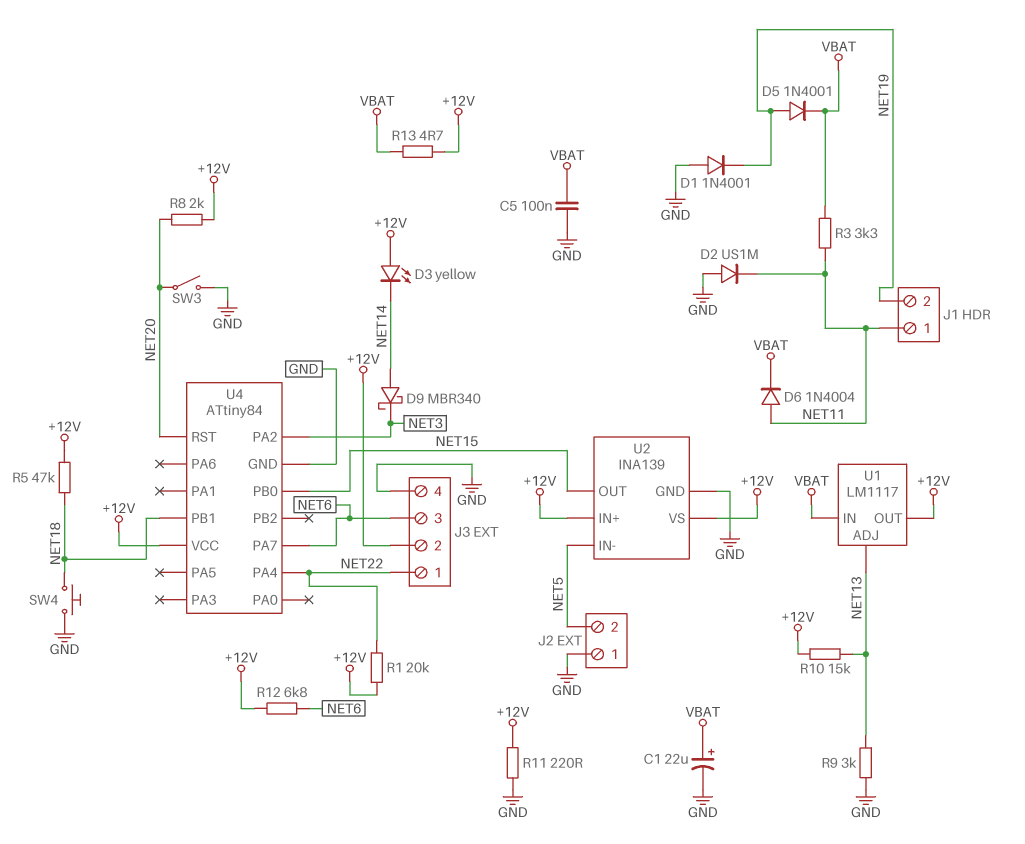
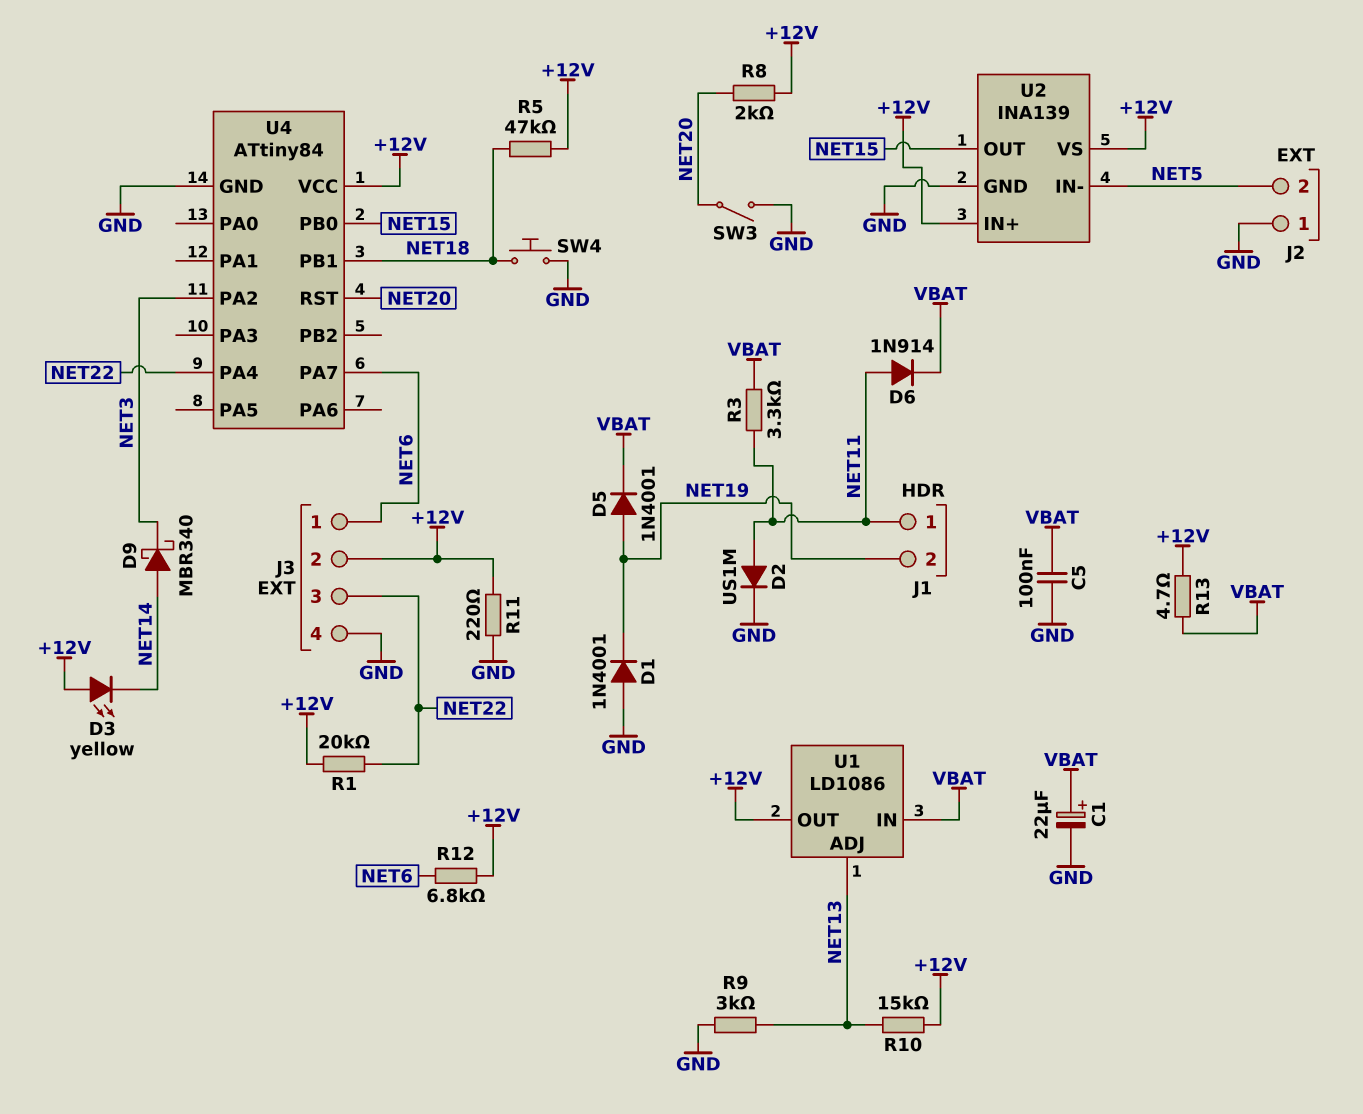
D2: diode US1M (A GND, K NET11) -> diode US1M (A NET11, K GND)
D6: diode 1N4004 (A NET11, K VBAT) -> diode 1N914 (A NET11, K VBAT)
J3 pin 1: NET22 -> NET6
J3 pin 3: NET6 -> NET22
U1: LM1117 -> LD1086

